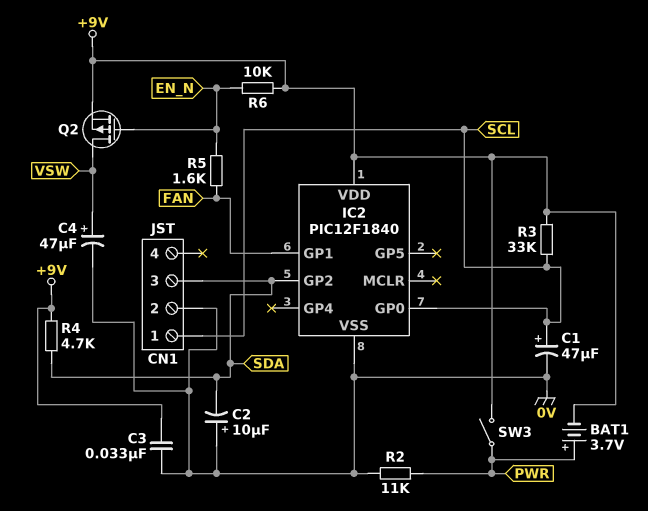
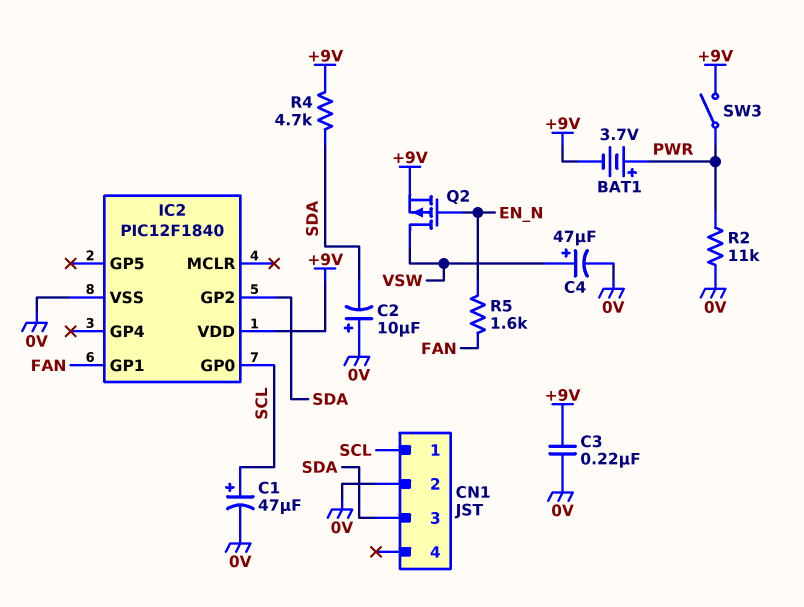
C3: 33nF (+9V, 0V) -> 220nF (+9V, 0V)
R3: 33k (+9V, SCL) -> none
R6: 10k (+9V, EN_N) -> none

